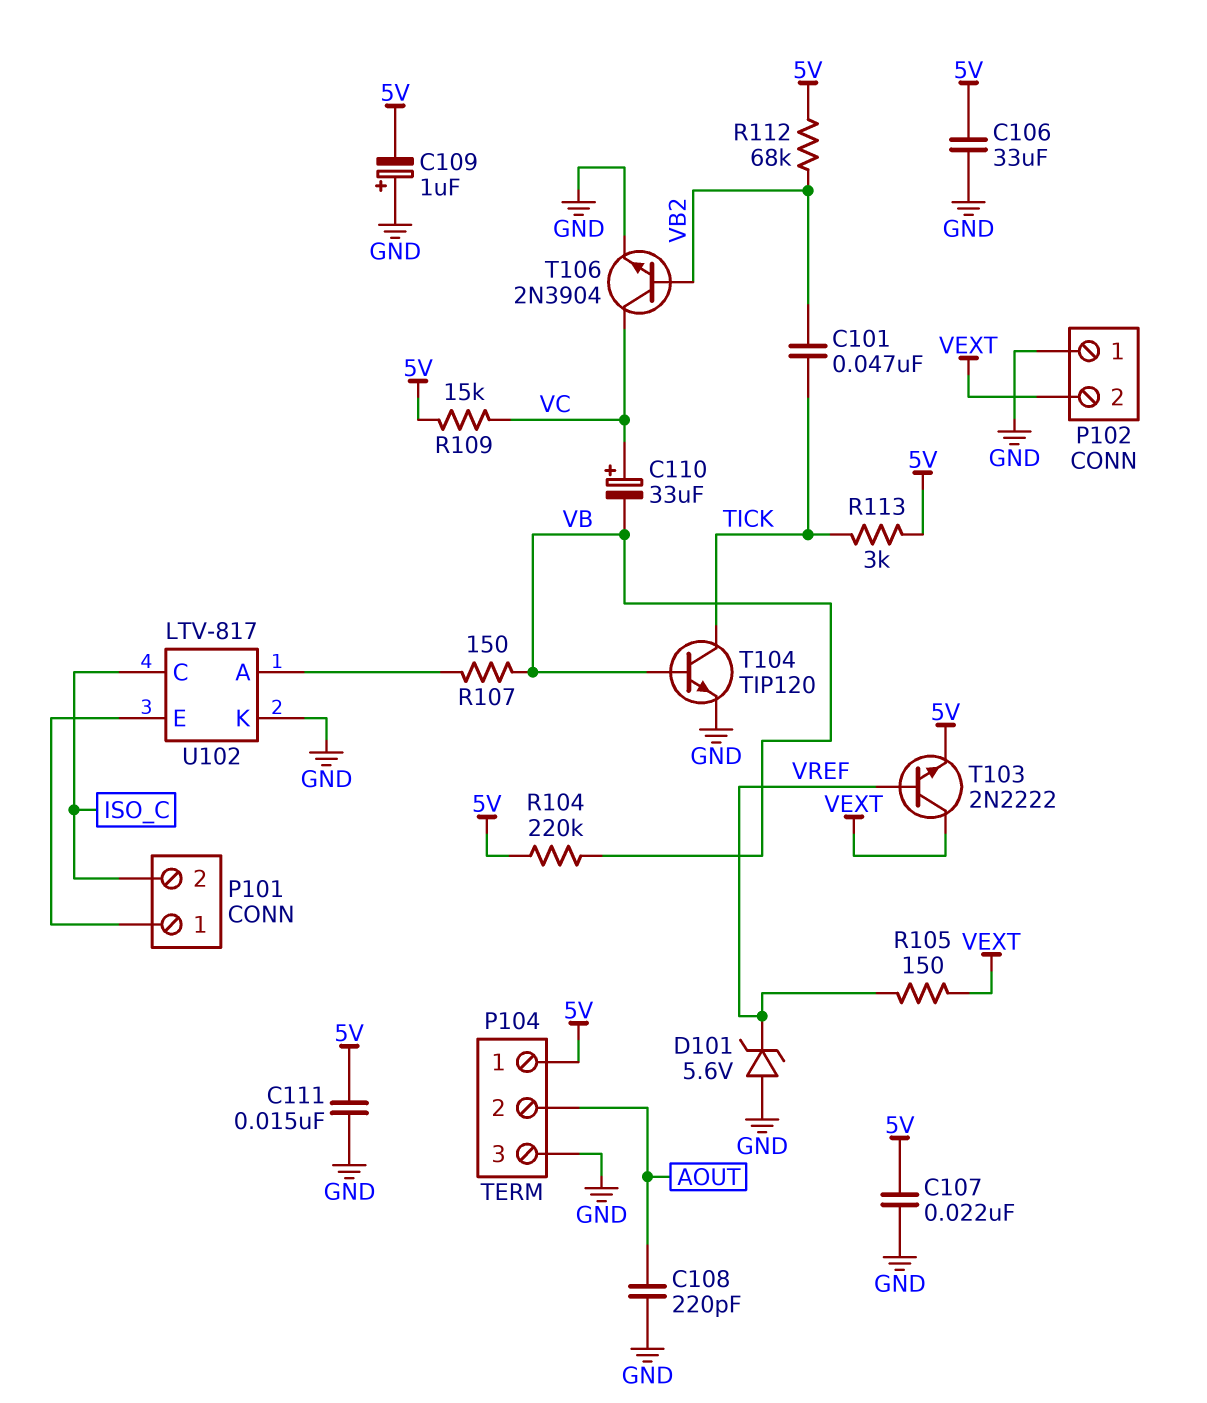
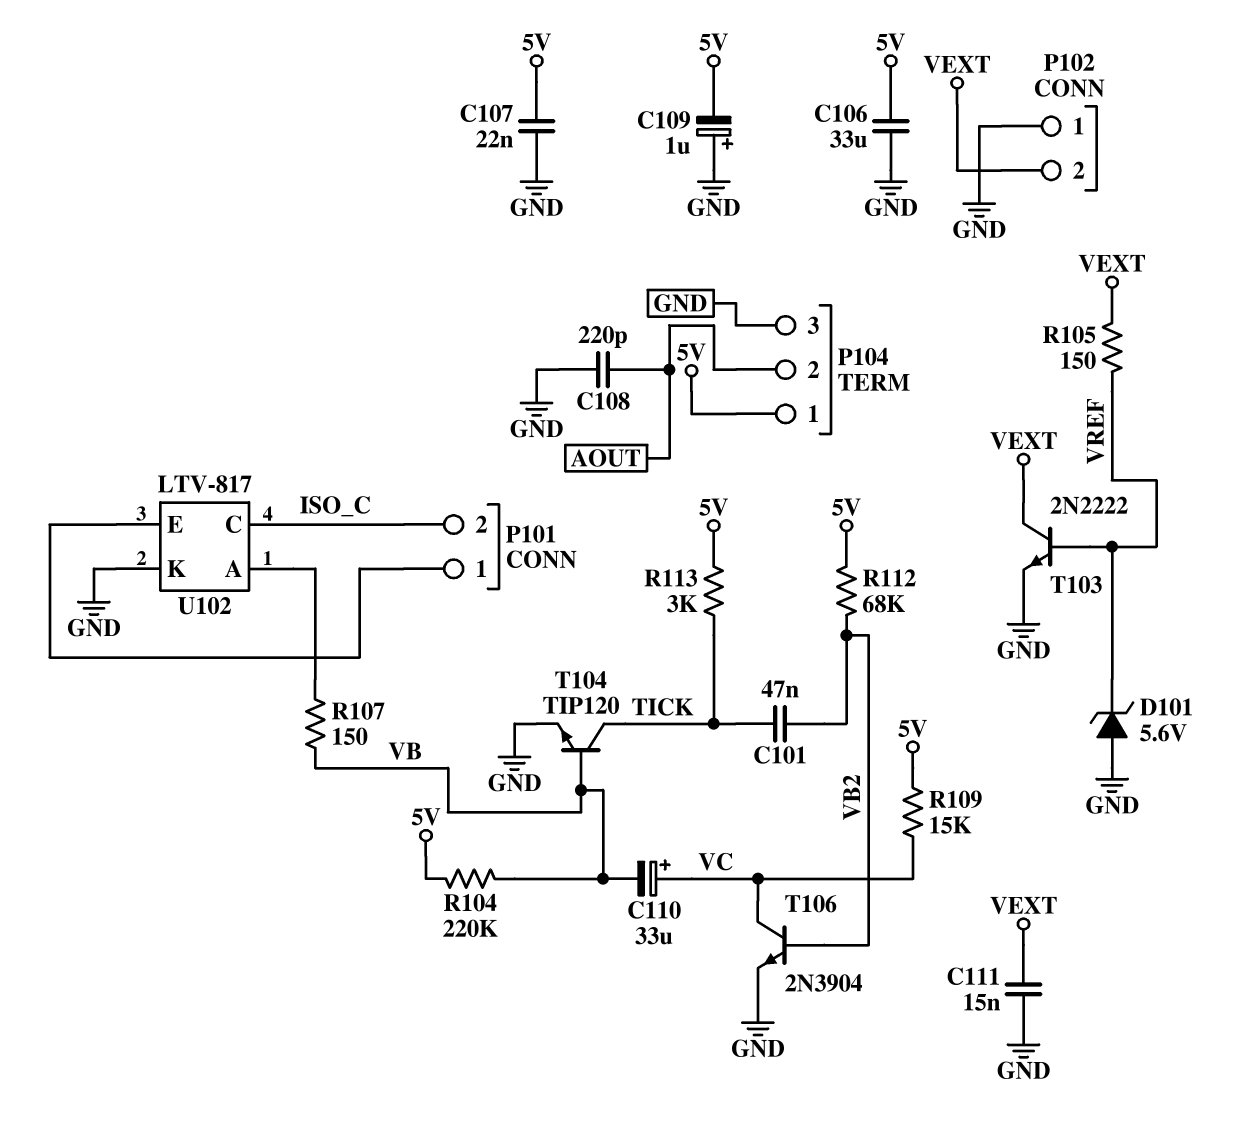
C111: 15nF (5V, GND) -> 15nF (GND, VEXT)
T103: NPN 2N2222 (B VREF, C VEXT, E 5V) -> NPN 2N2222 (B VREF, C VEXT, E GND)

